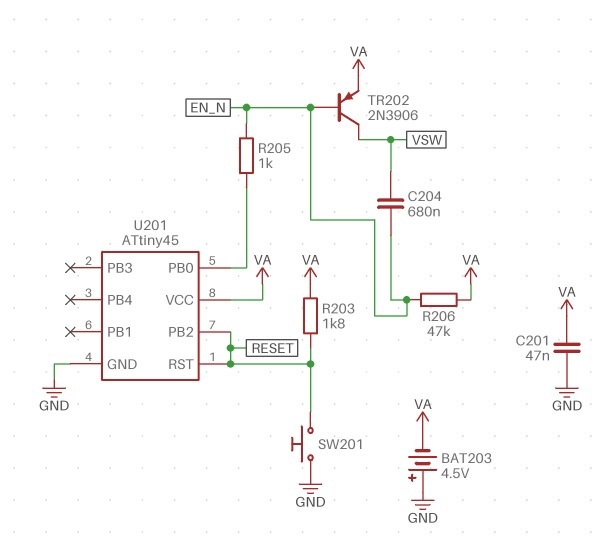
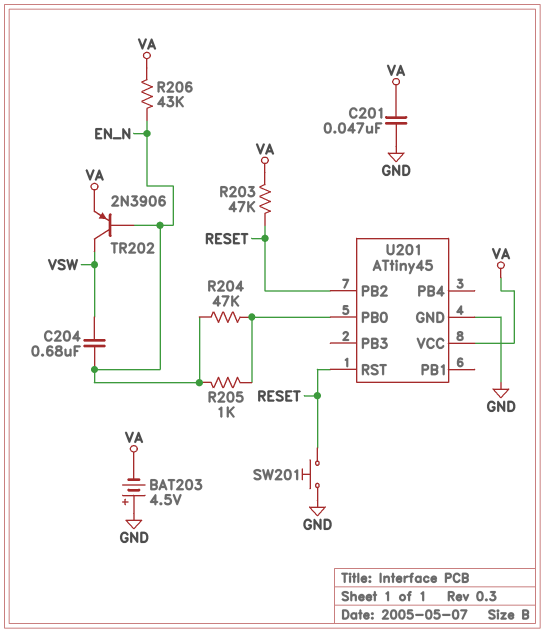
R203: 1.8k (RESET, VA) -> 47k (RESET, VA)
R204: none -> 47k (EN_N, U201/PB0)
R206: 47k (EN_N, VA) -> 43k (EN_N, VA)

